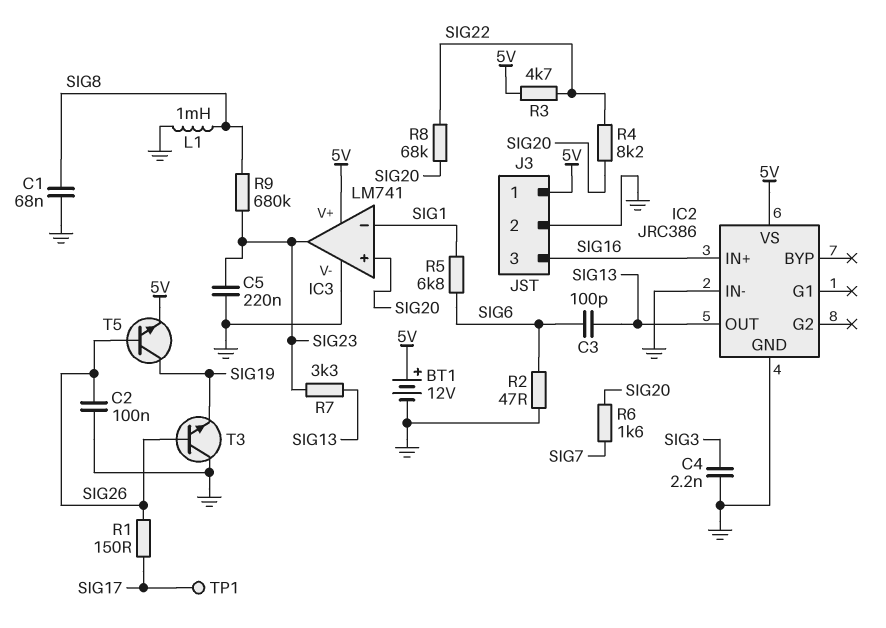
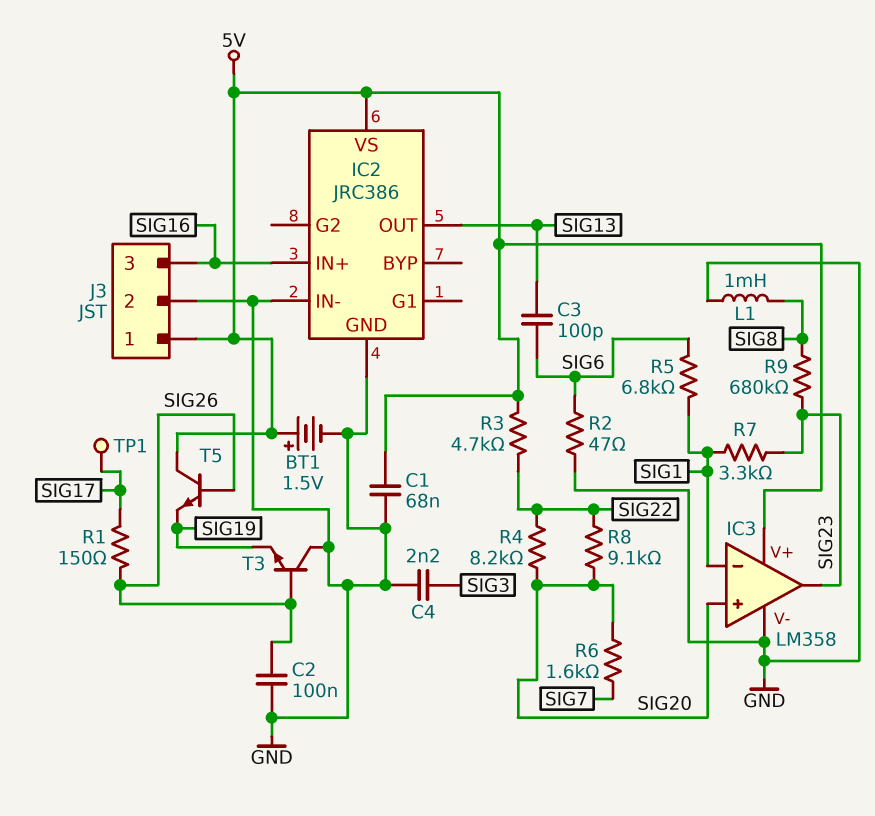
BT1: 12V (plus 5V, minus GND) -> 1.5V (plus 5V, minus GND)
C1: 68nF (GND, SIG8) -> 68nF (5V, GND)
C5: 220nF (GND, SIG23) -> none
IC3: LM741 -> LM358
R7: 3.3k (SIG13, SIG23) -> 3.3k (SIG1, SIG23)
R8: 68k (SIG20, SIG22) -> 9.1k (SIG20, SIG22)
T5: NPN (B SIG26, C SIG19, E 5V) -> NPN (B SIG26, C 5V, E SIG19)

